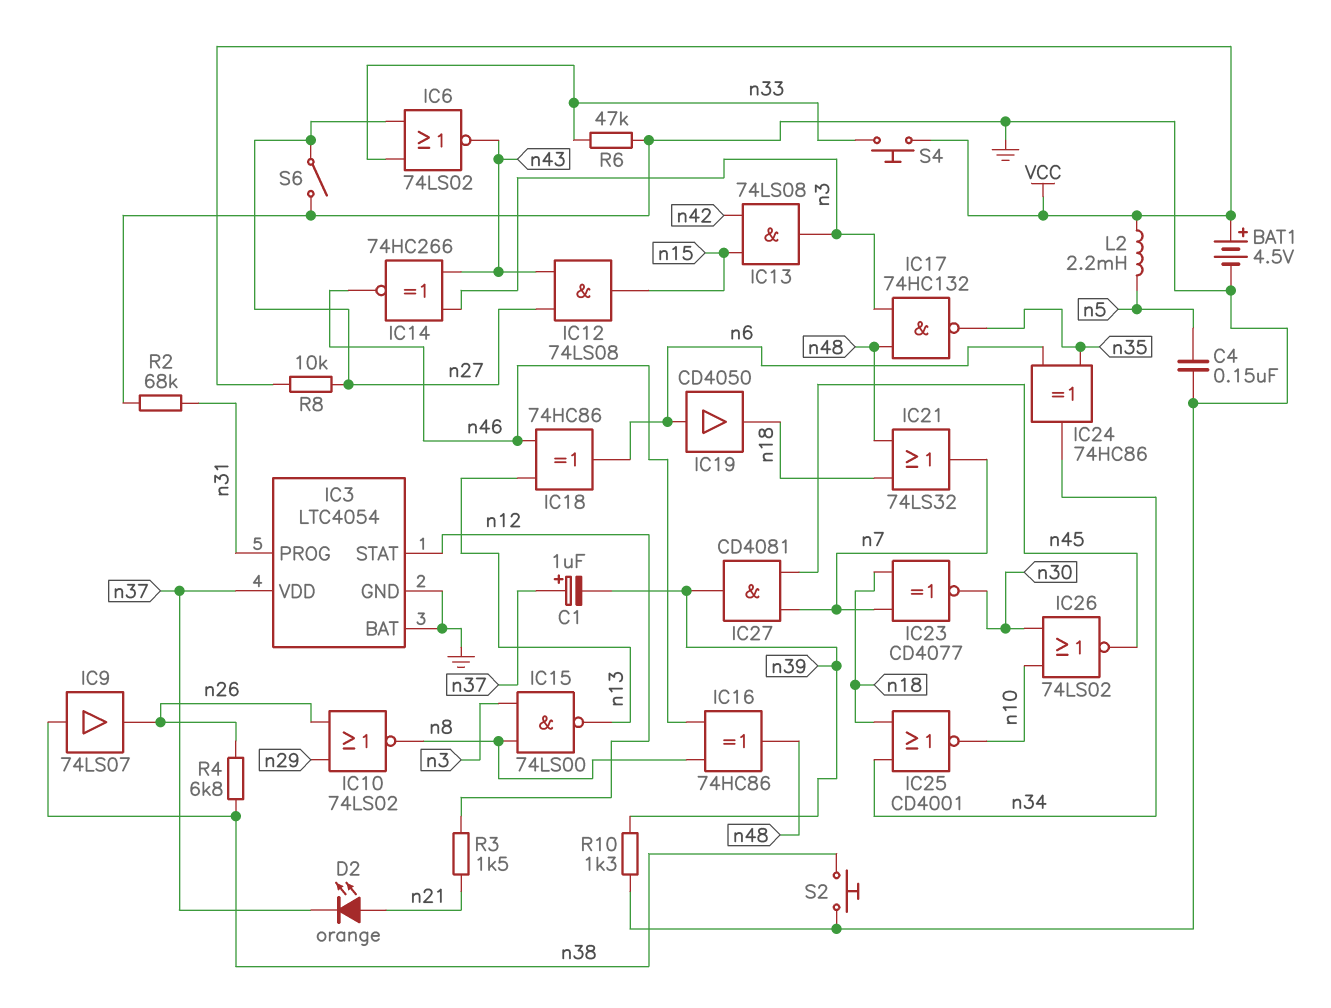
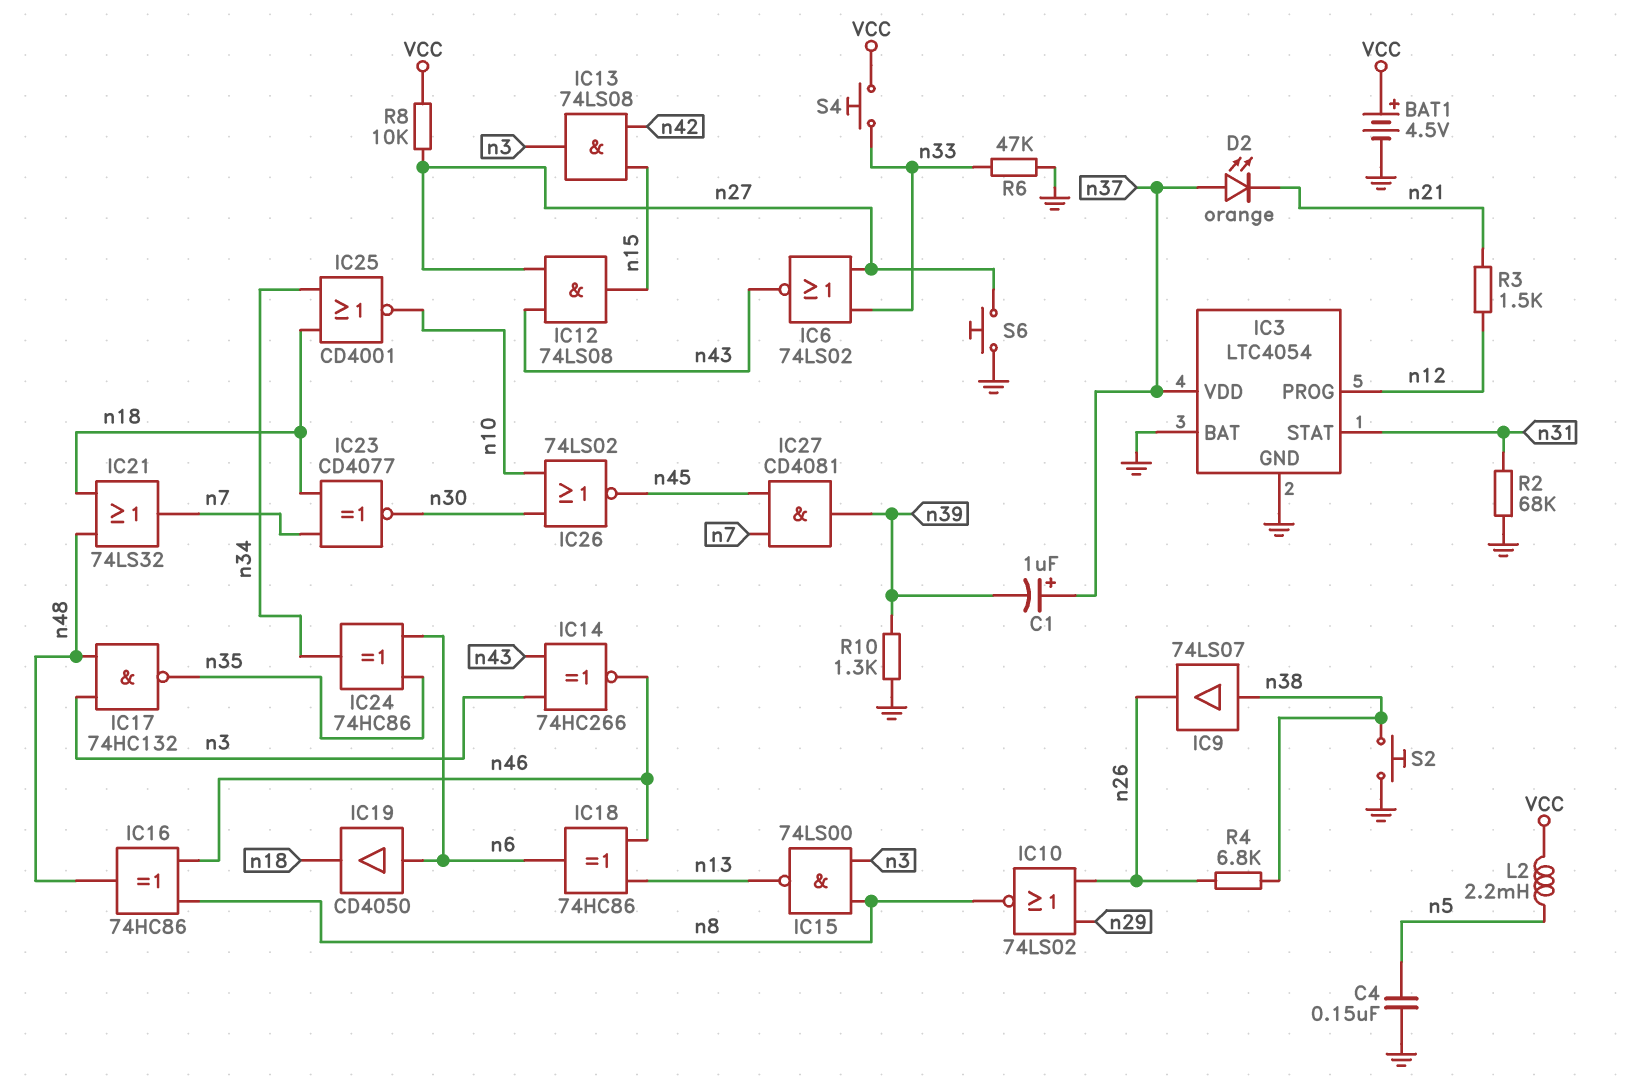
D2: LED orange (A n21, K n37) -> LED orange (A n37, K n21)
IC3 pin PROG: n31 -> n12
IC3 pin STAT: n12 -> n31
S6: switch (GND, n27) -> button (GND, n27)

